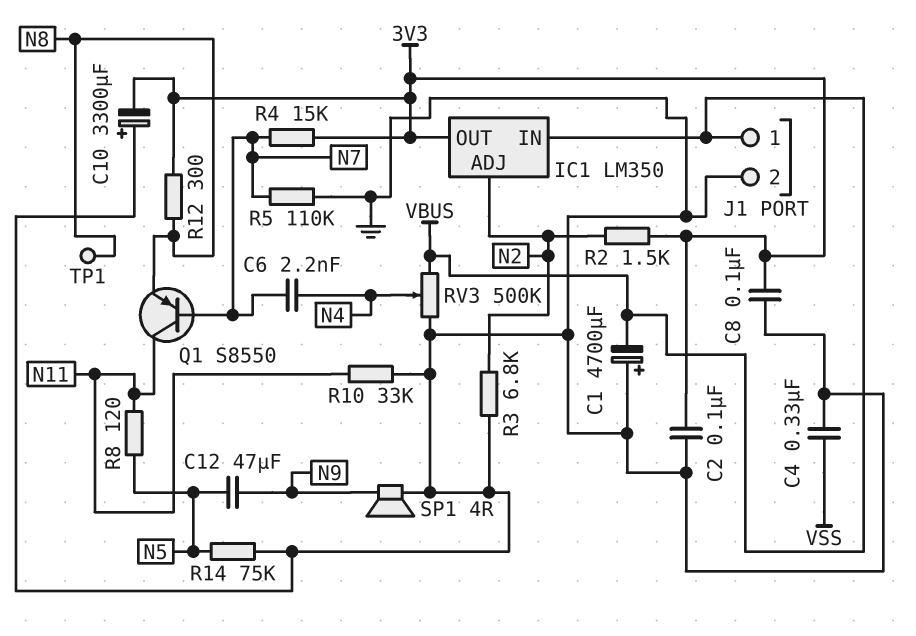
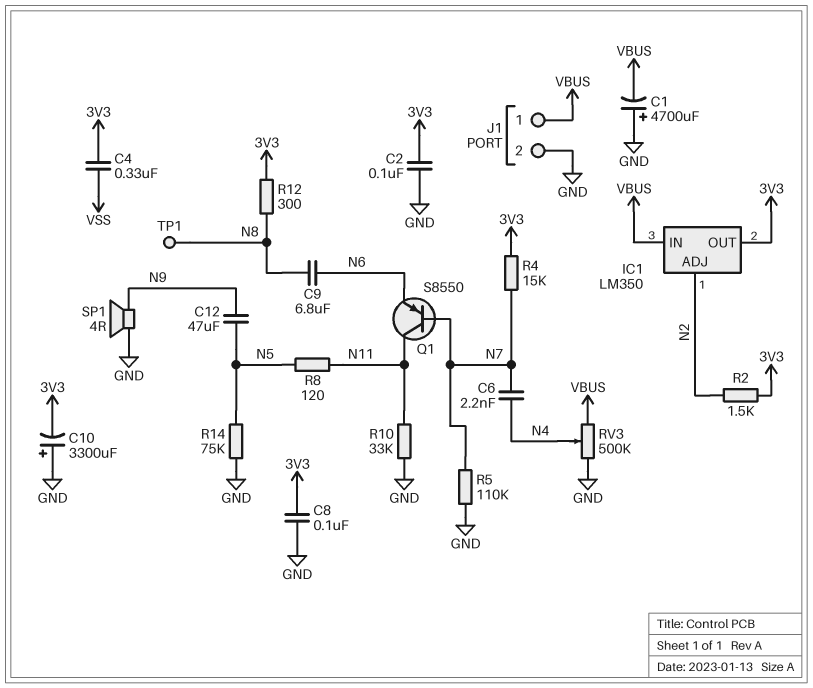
C4: 330nF (GND, VSS) -> 330nF (3V3, VSS)
C9: none -> 6.8uF (N6, N8)
Q1: PNP S8550 (B N7, C N11, E N8) -> PNP S8550 (B N7, C N11, E N6)
R3: 6.8k (GND, N2) -> none

